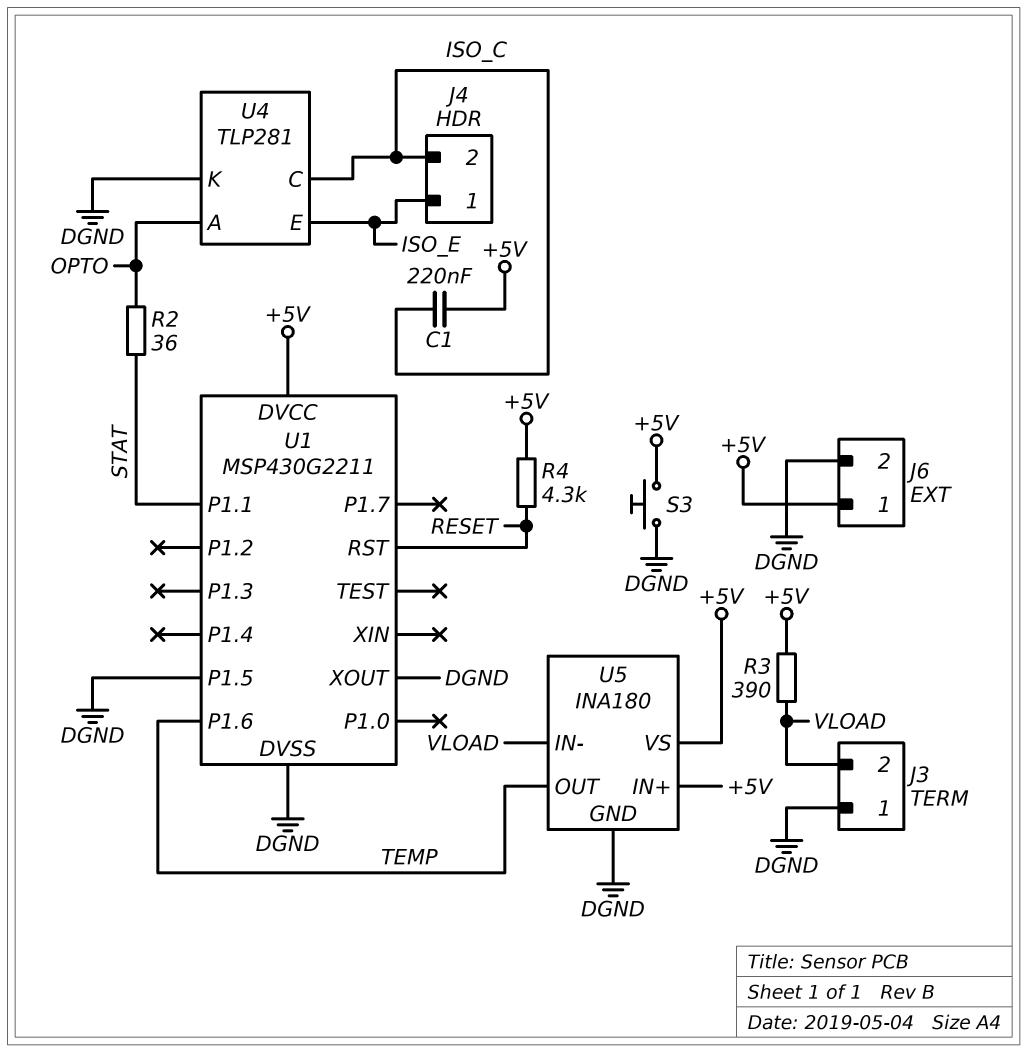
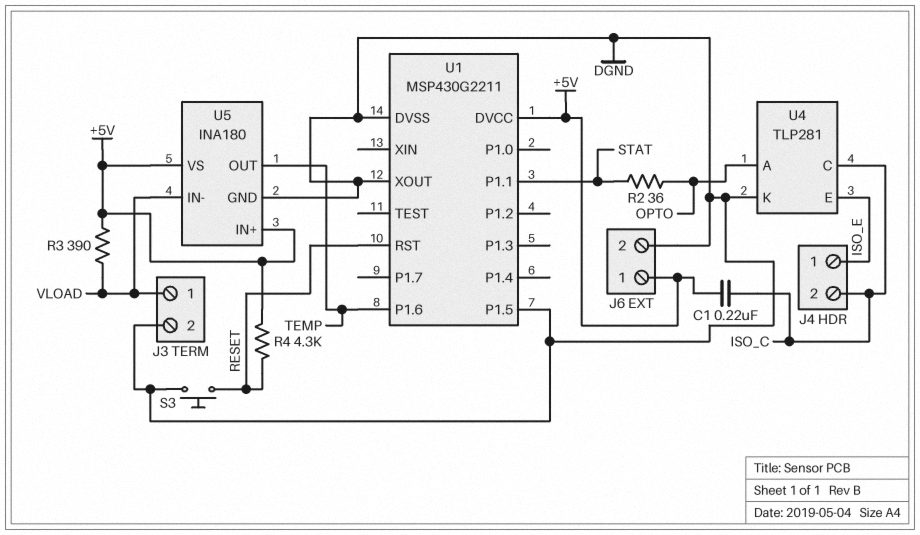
J3 pin 1: DGND -> VLOAD
J3 pin 2: VLOAD -> DGND
S3: button (+5V, DGND) -> button (DGND, RESET)

